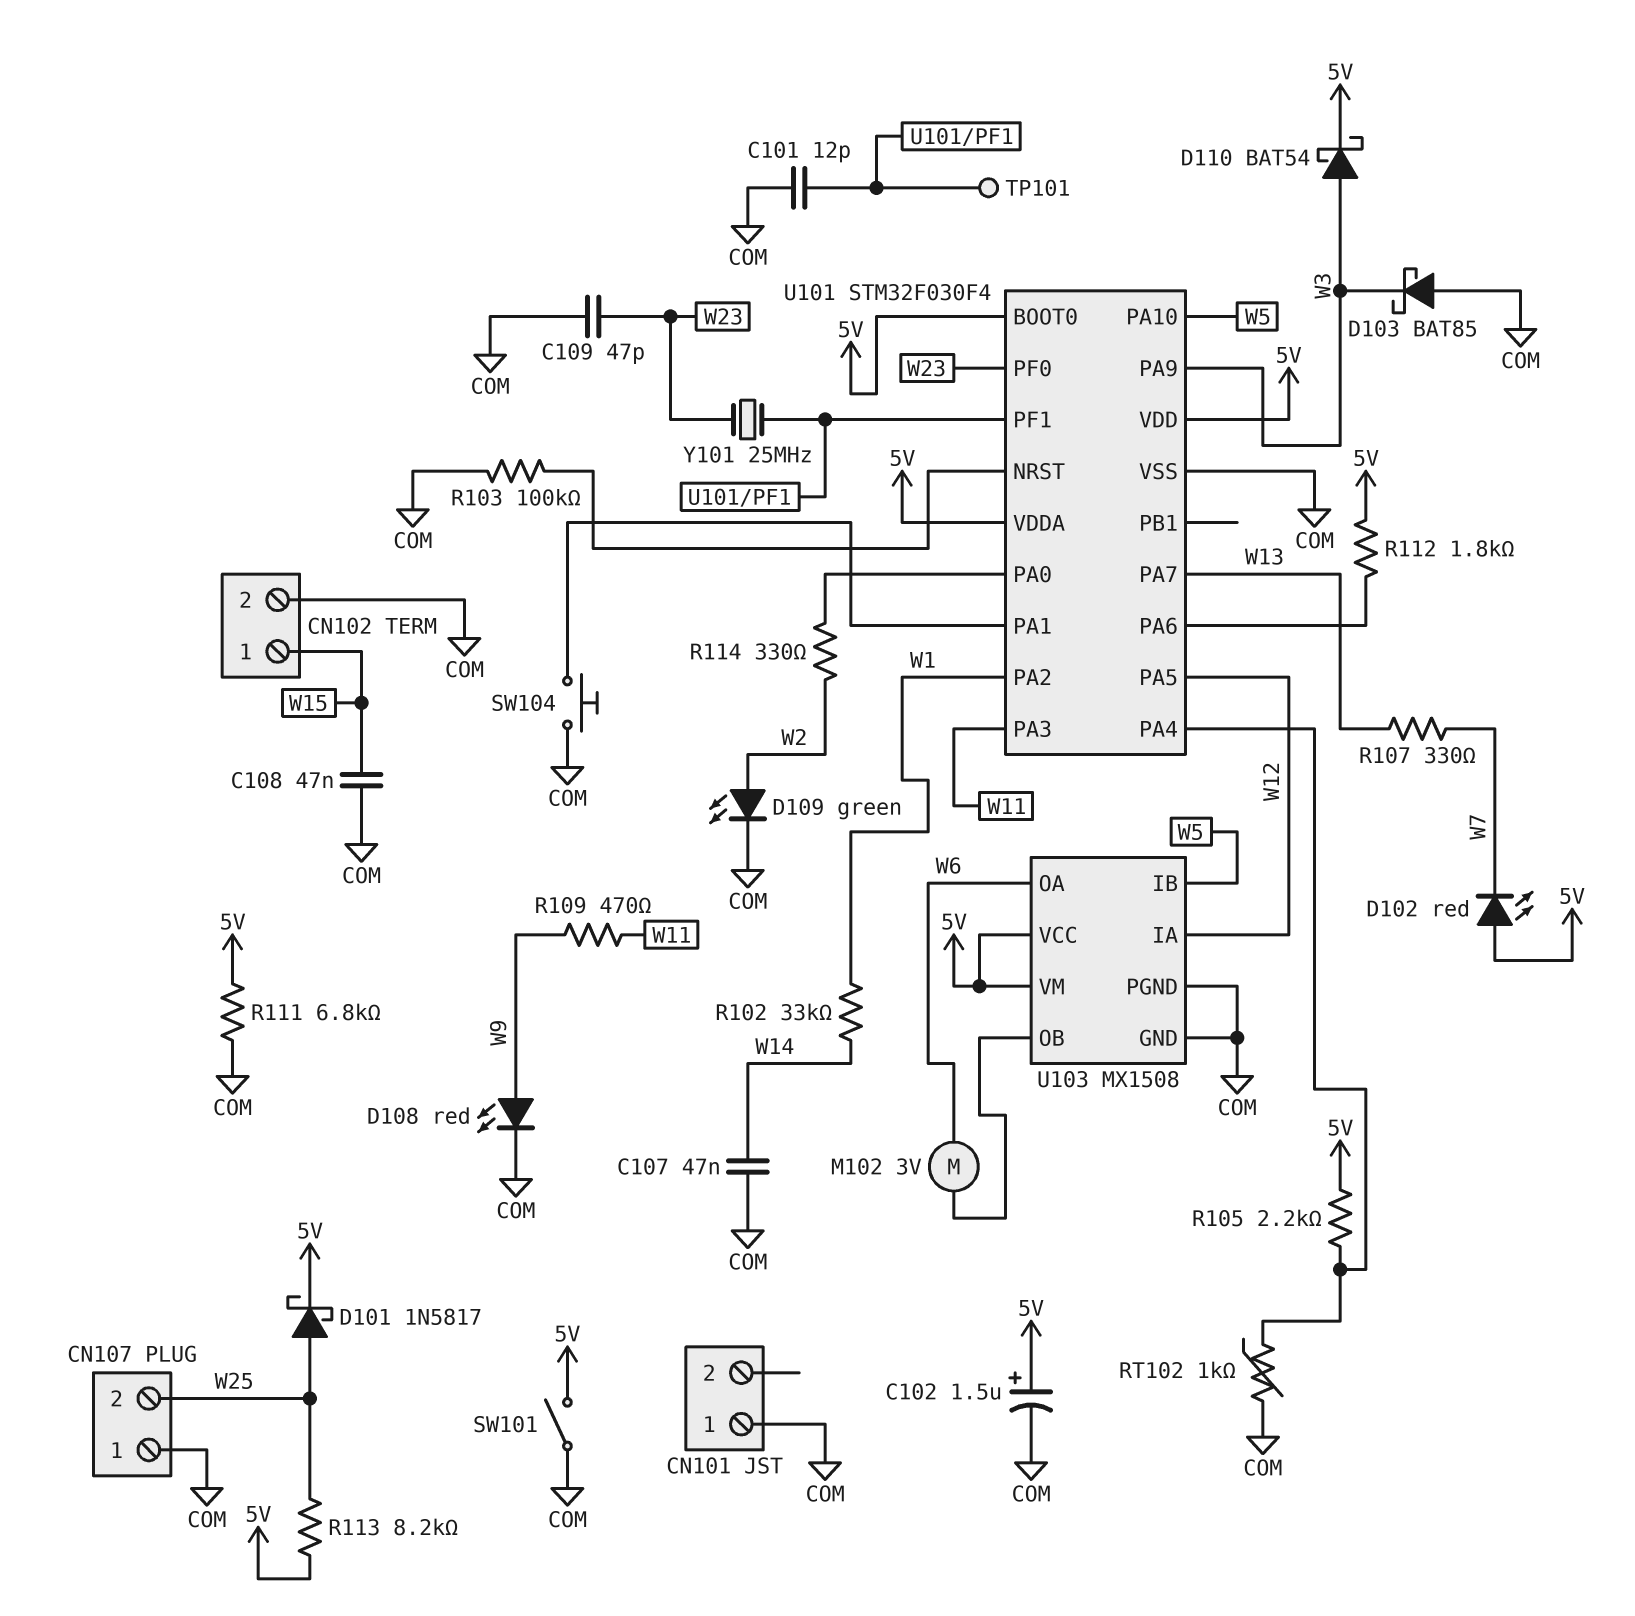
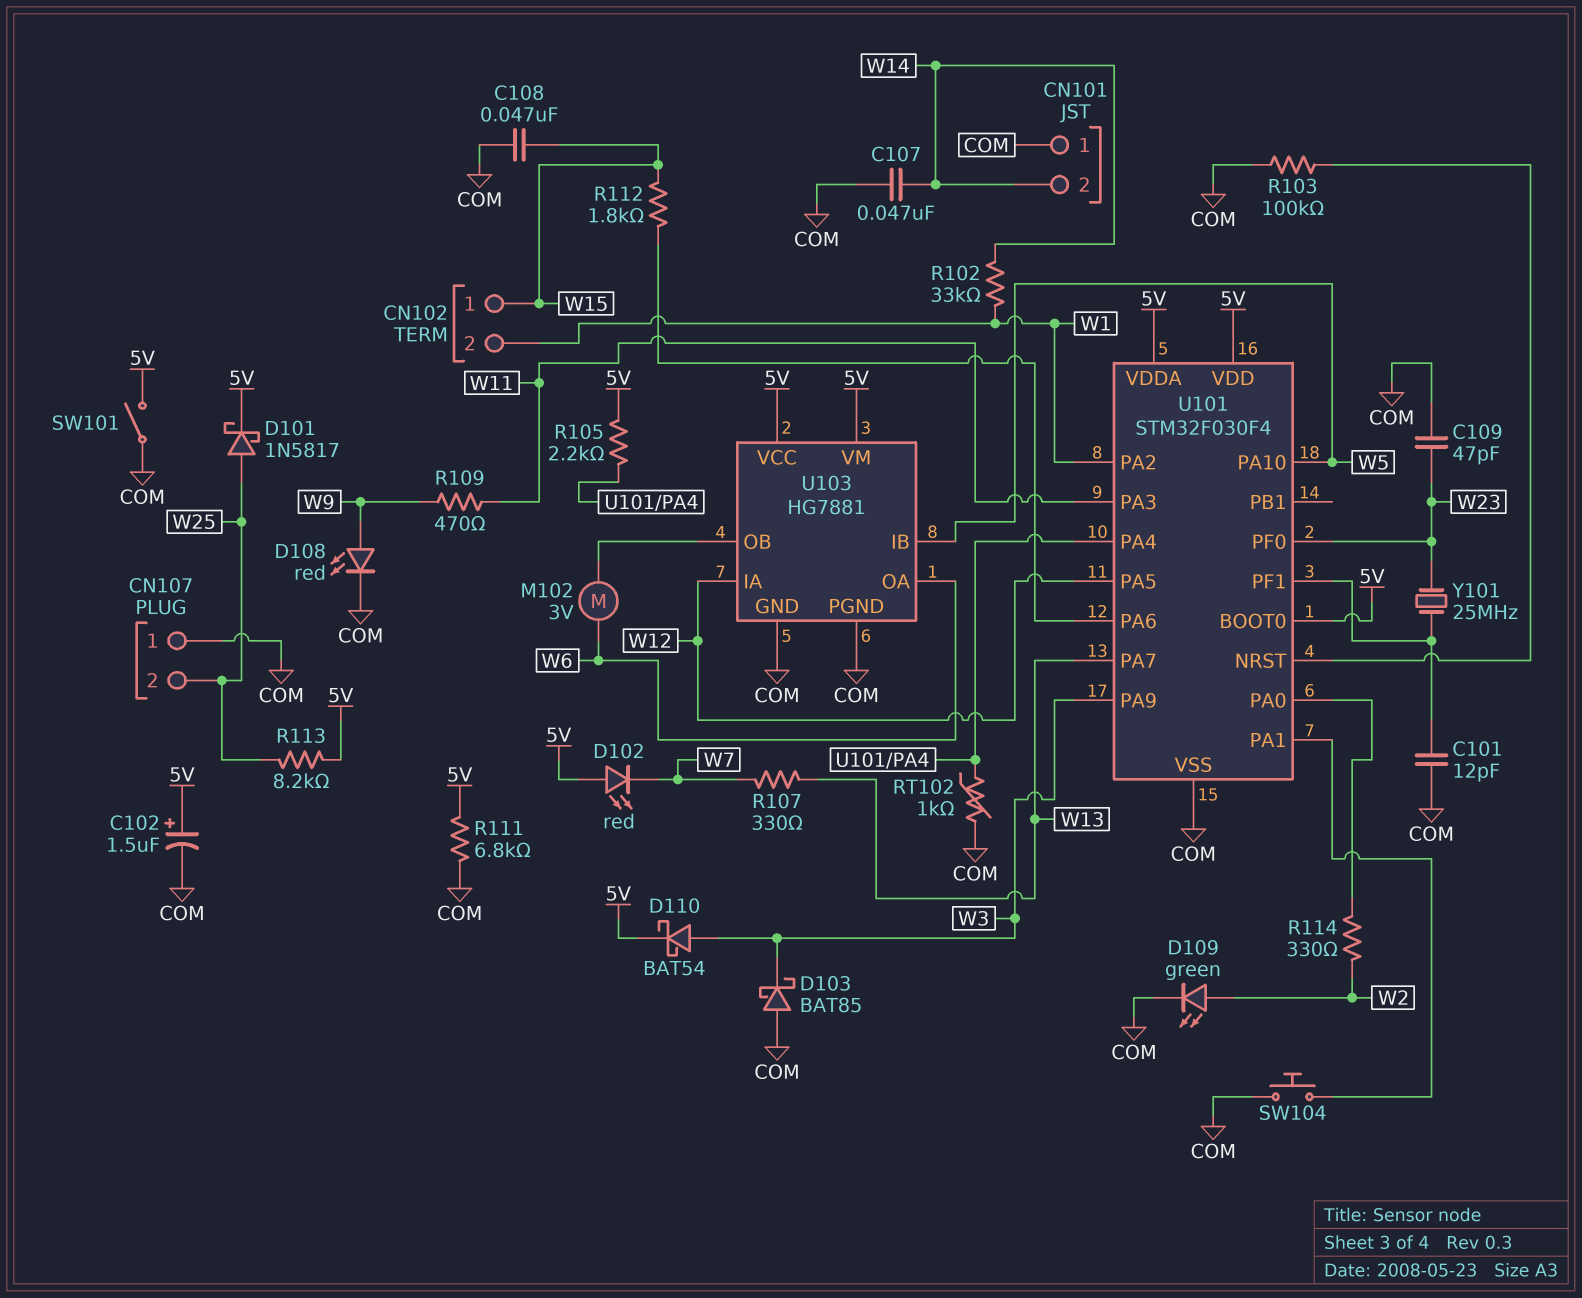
CN101 pin 2: none -> W14
CN102 pin 2: COM -> W1
R112: 1.8k (5V, U101/PA6) -> 1.8k (U101/PA6, W15)
TP101: test point (U101/PF1) -> none
U103: MX1508 -> HG7881

